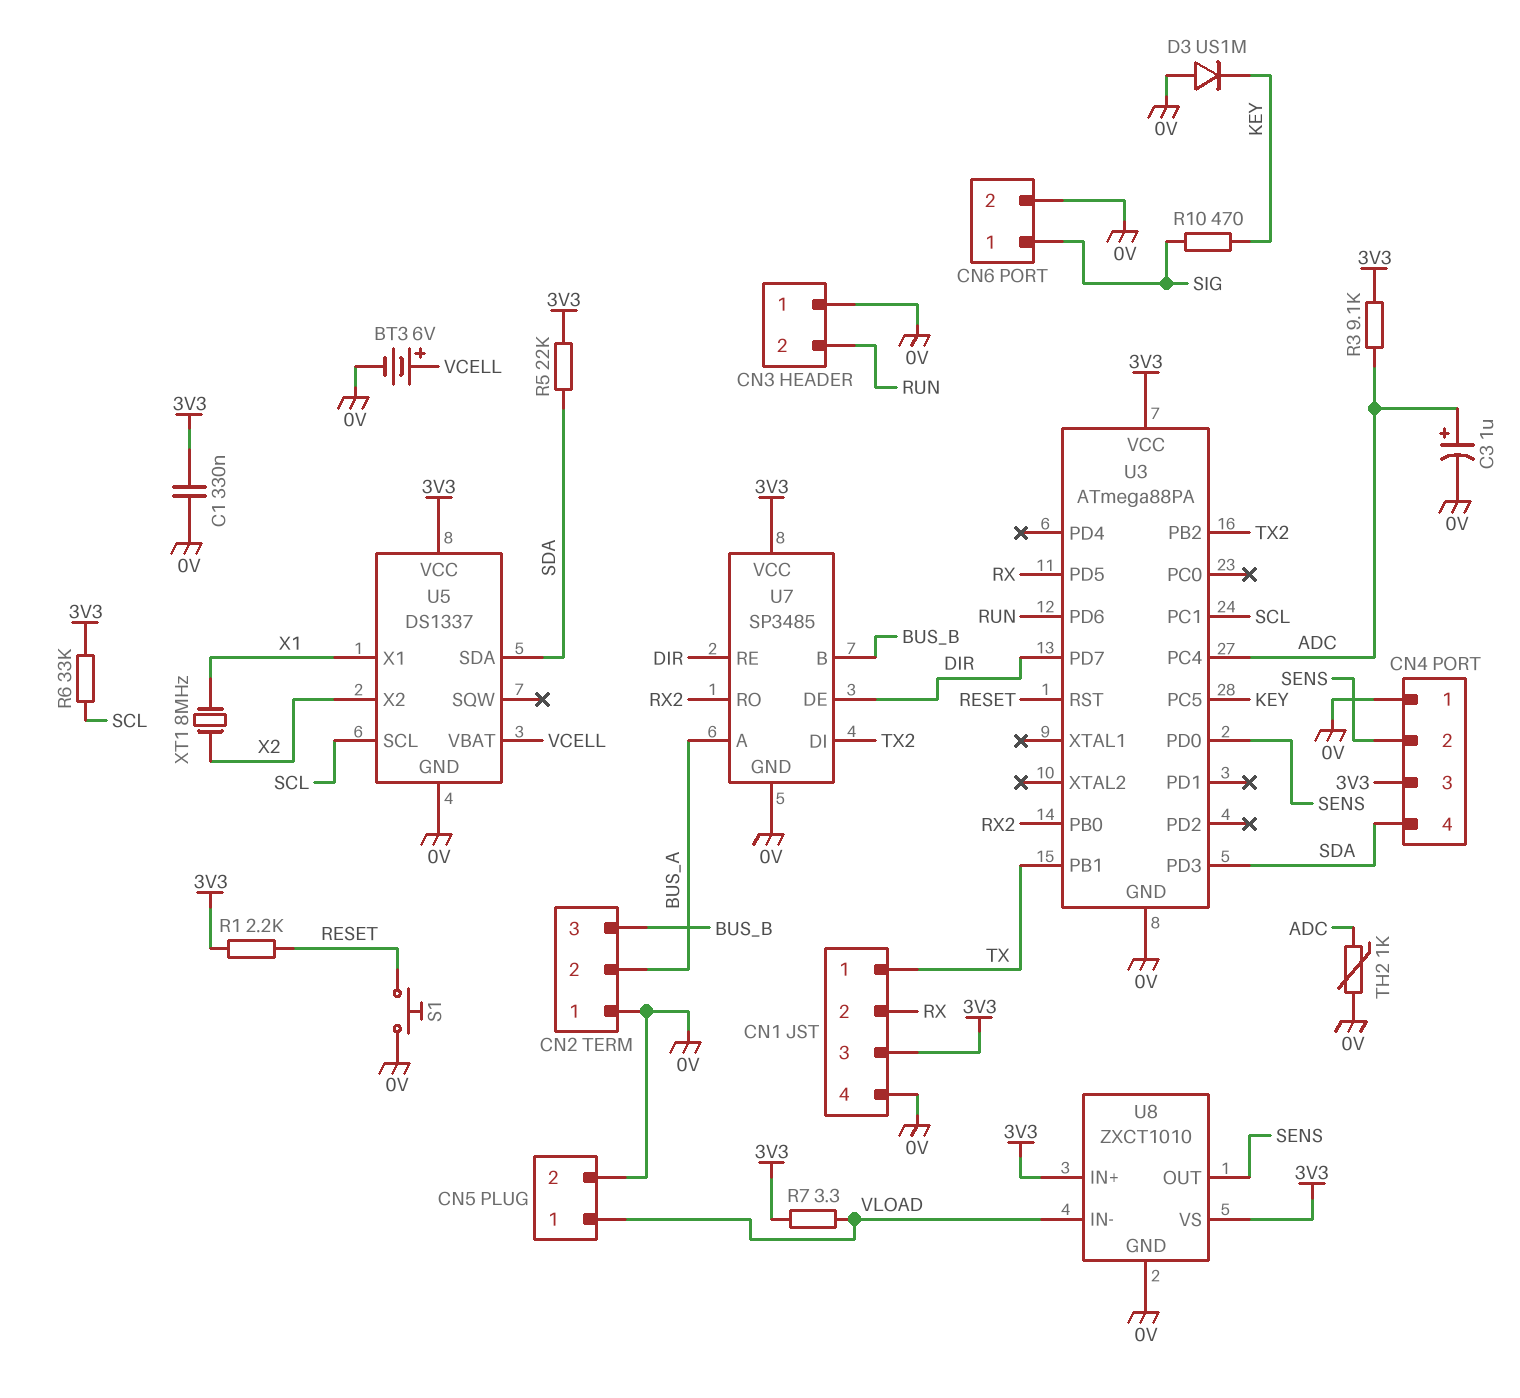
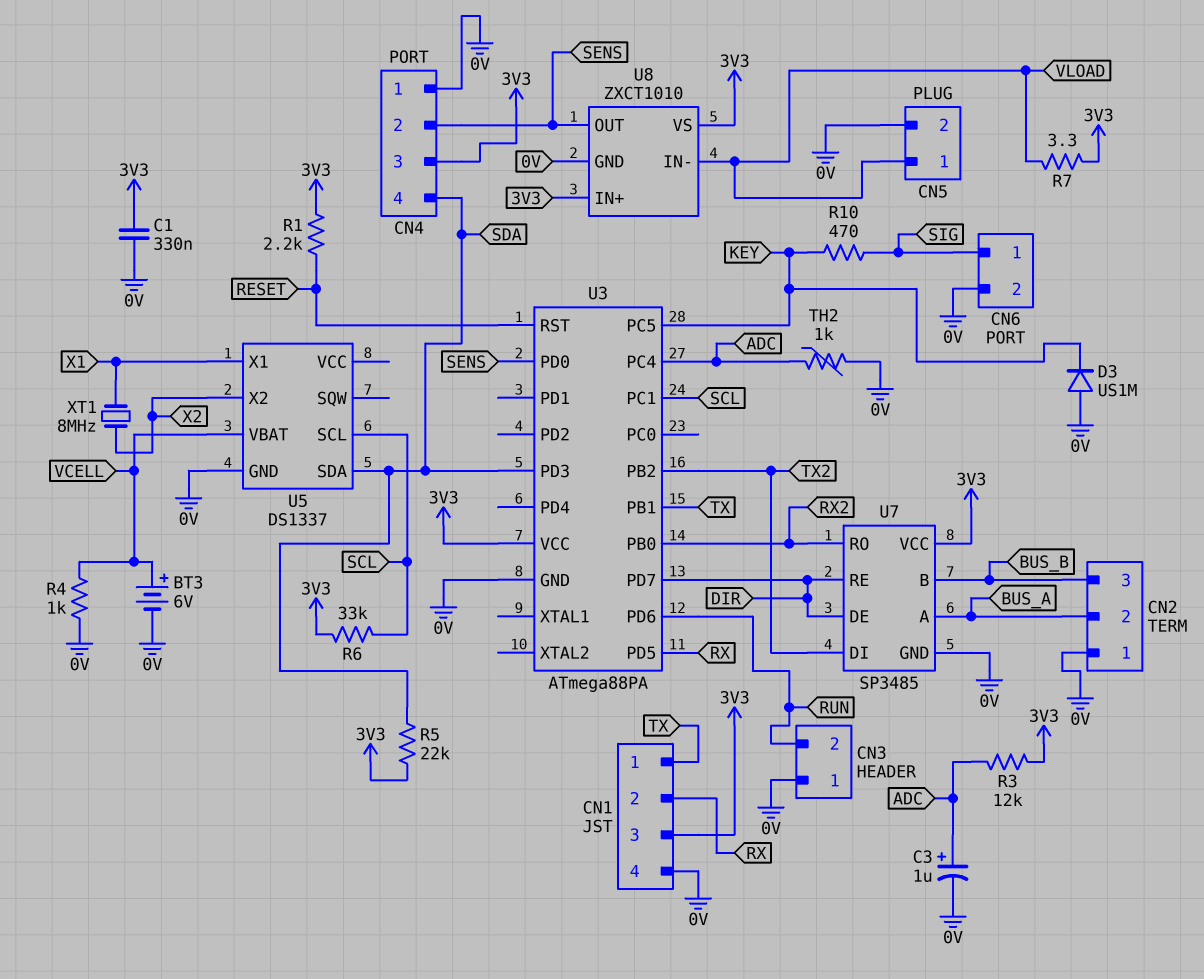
R3: 9.1k (3V3, ADC) -> 12k (3V3, ADC)
R4: none -> 1k (0V, VCELL)
S1: button (0V, RESET) -> none
U5 pin VCC: 3V3 -> none

